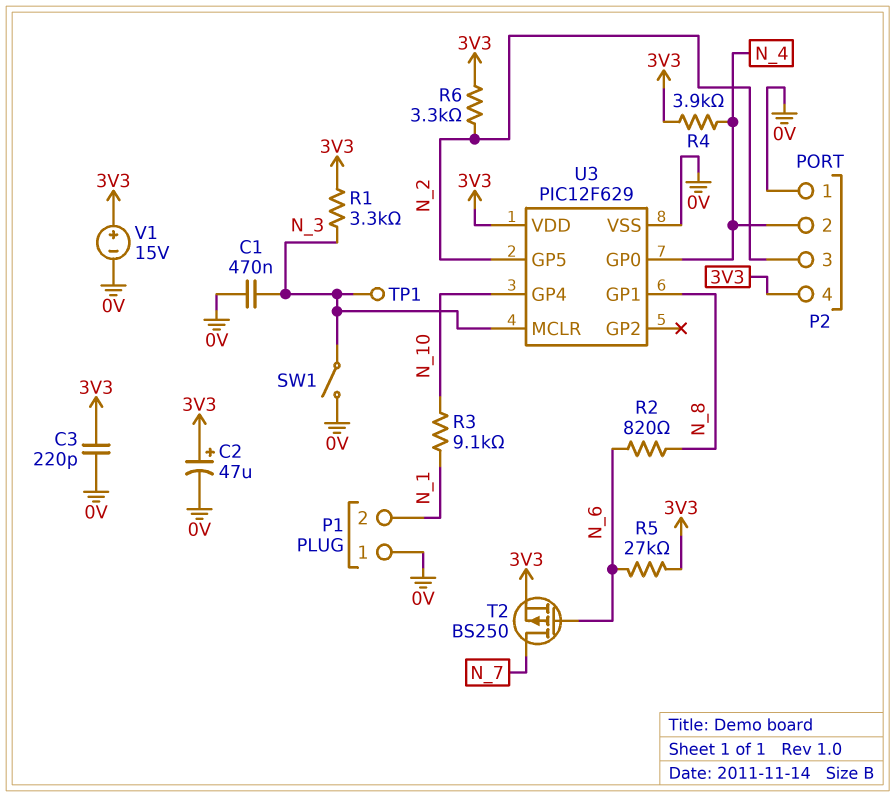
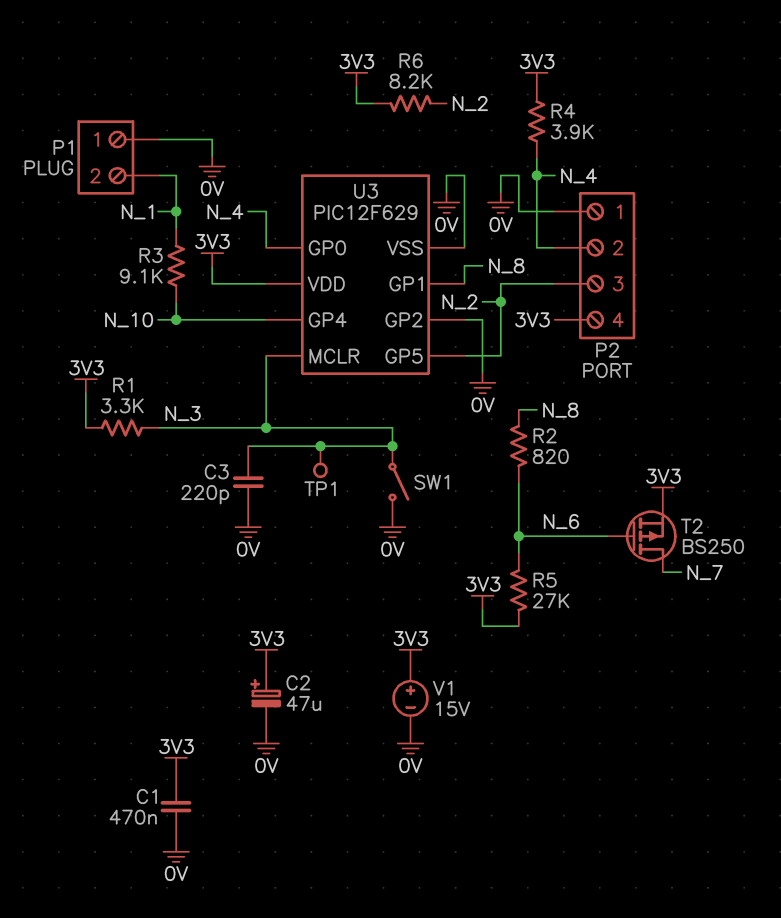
C1: 470nF (0V, N_3) -> 470nF (0V, 3V3)
C3: 220pF (0V, 3V3) -> 220pF (0V, N_3)
R6: 3.3k (3V3, N_2) -> 8.2k (3V3, N_2)
U3 pin GP2: none -> 0V

